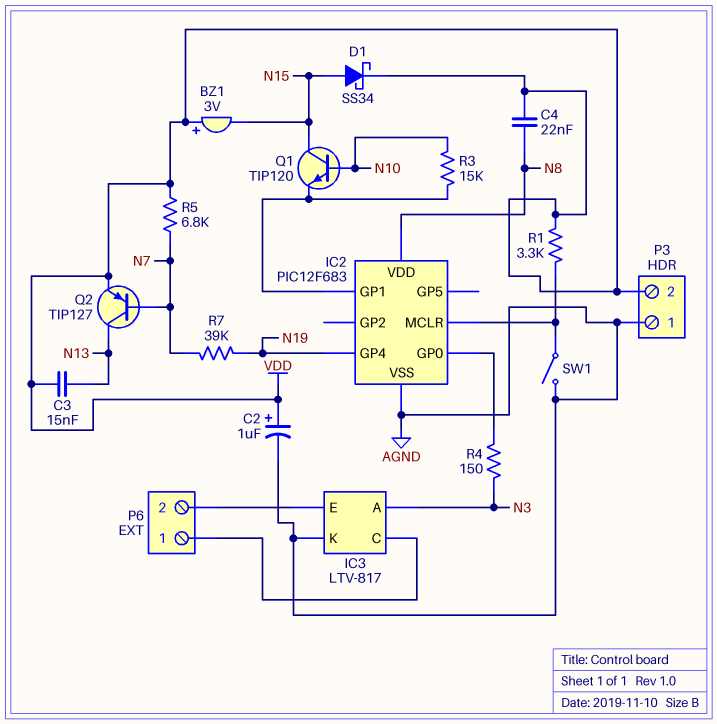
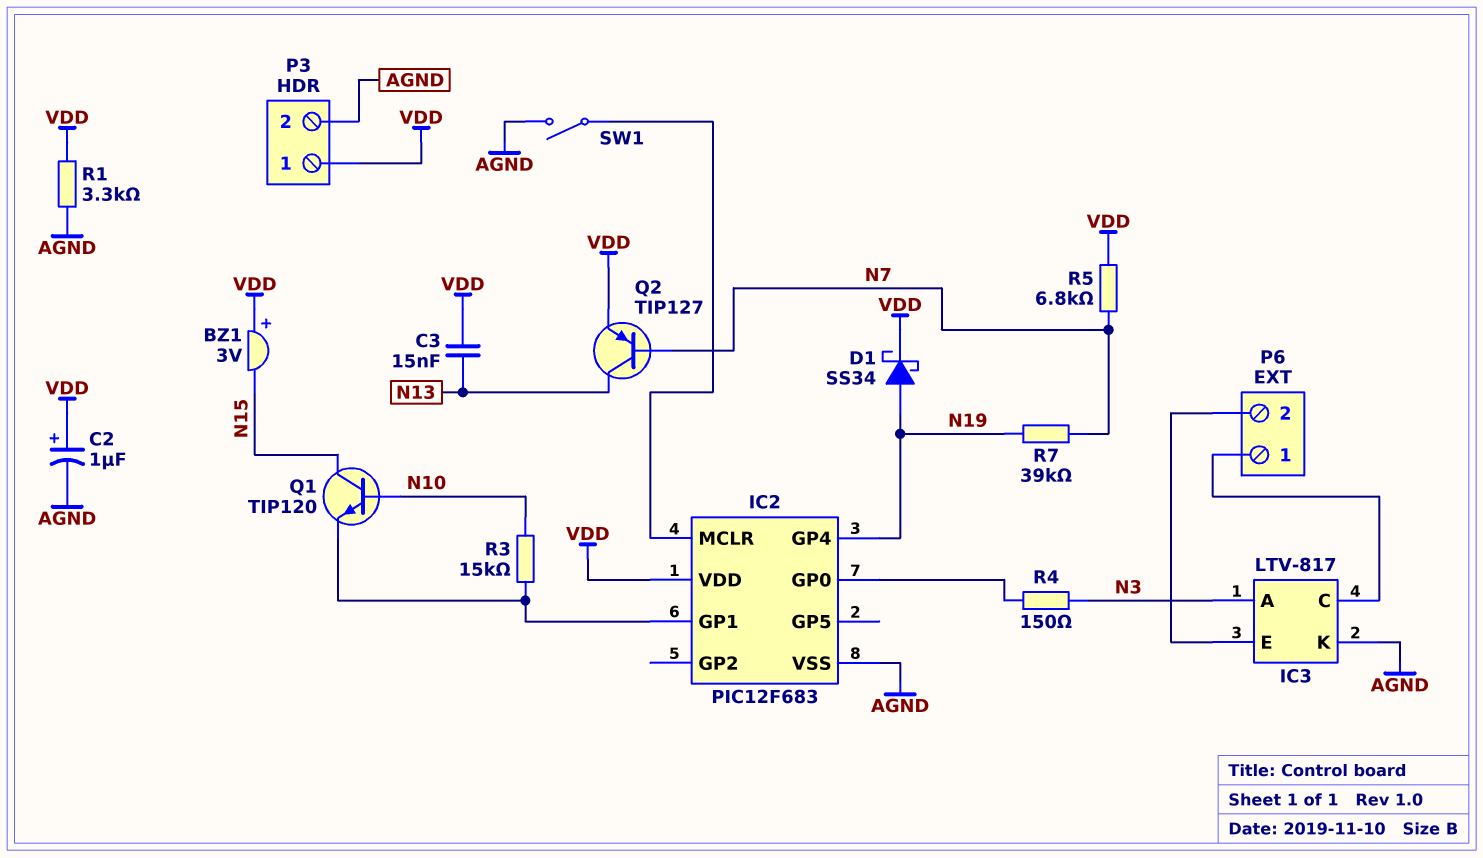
C4: 22nF (N8, VDD) -> none
D1: schottky SS34 (A N15, K VDD) -> schottky SS34 (A N19, K VDD)
IC2 pin VDD: N8 -> VDD
P3 pin 1: AGND -> VDD
P3 pin 2: VDD -> AGND
R1: 3.3k (IC2/MCLR, VDD) -> 3.3k (AGND, VDD)

